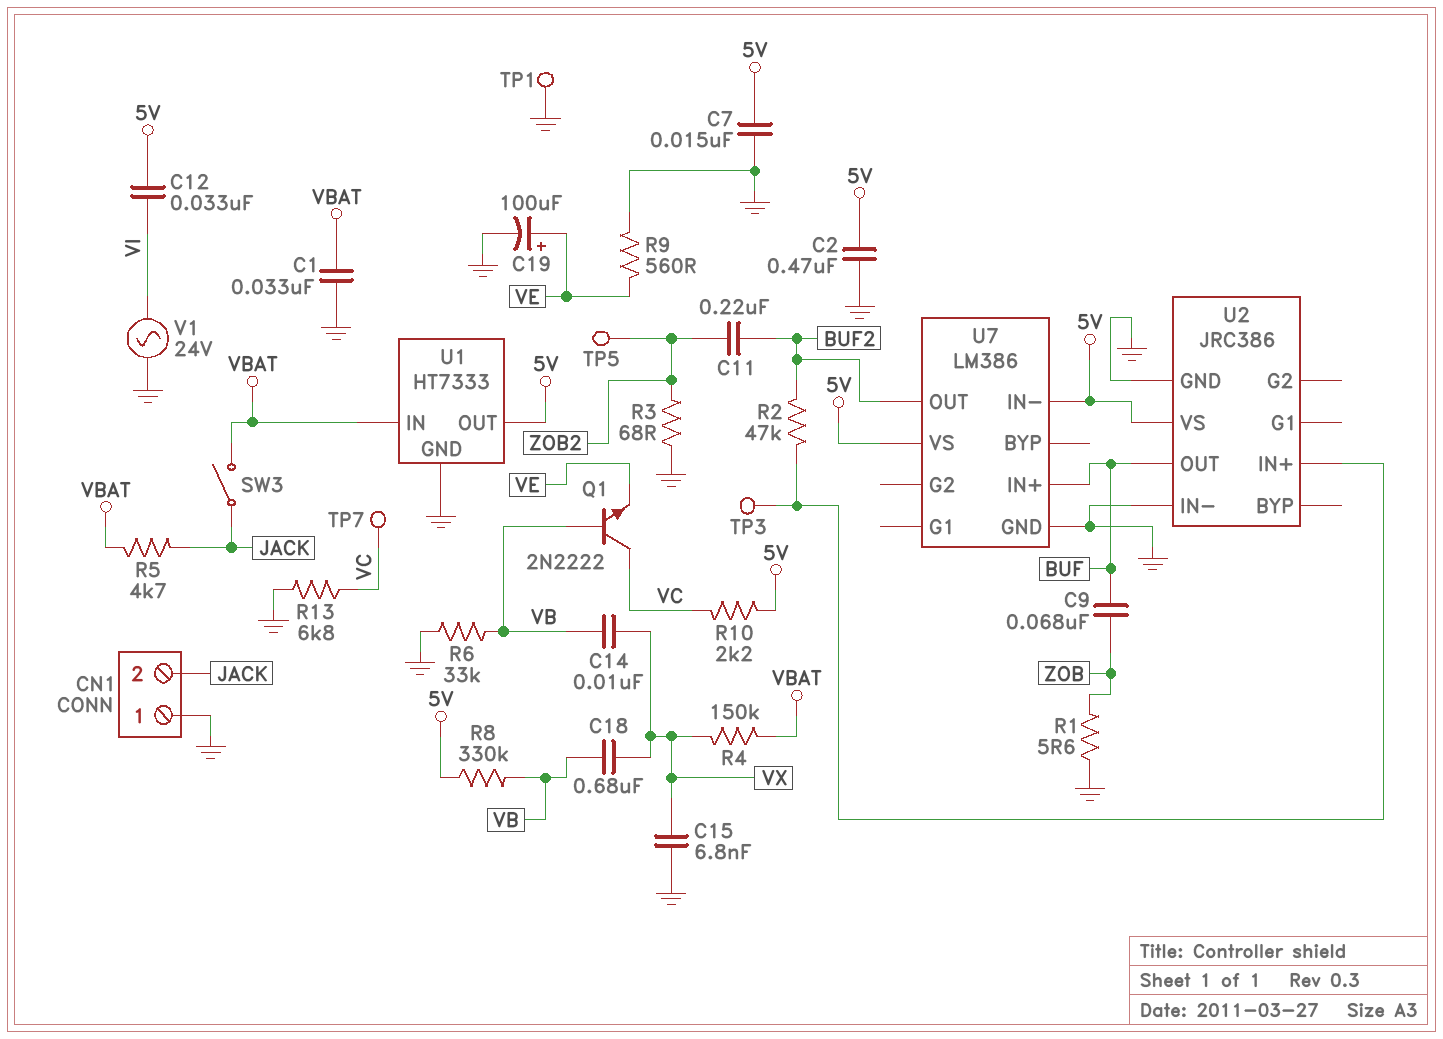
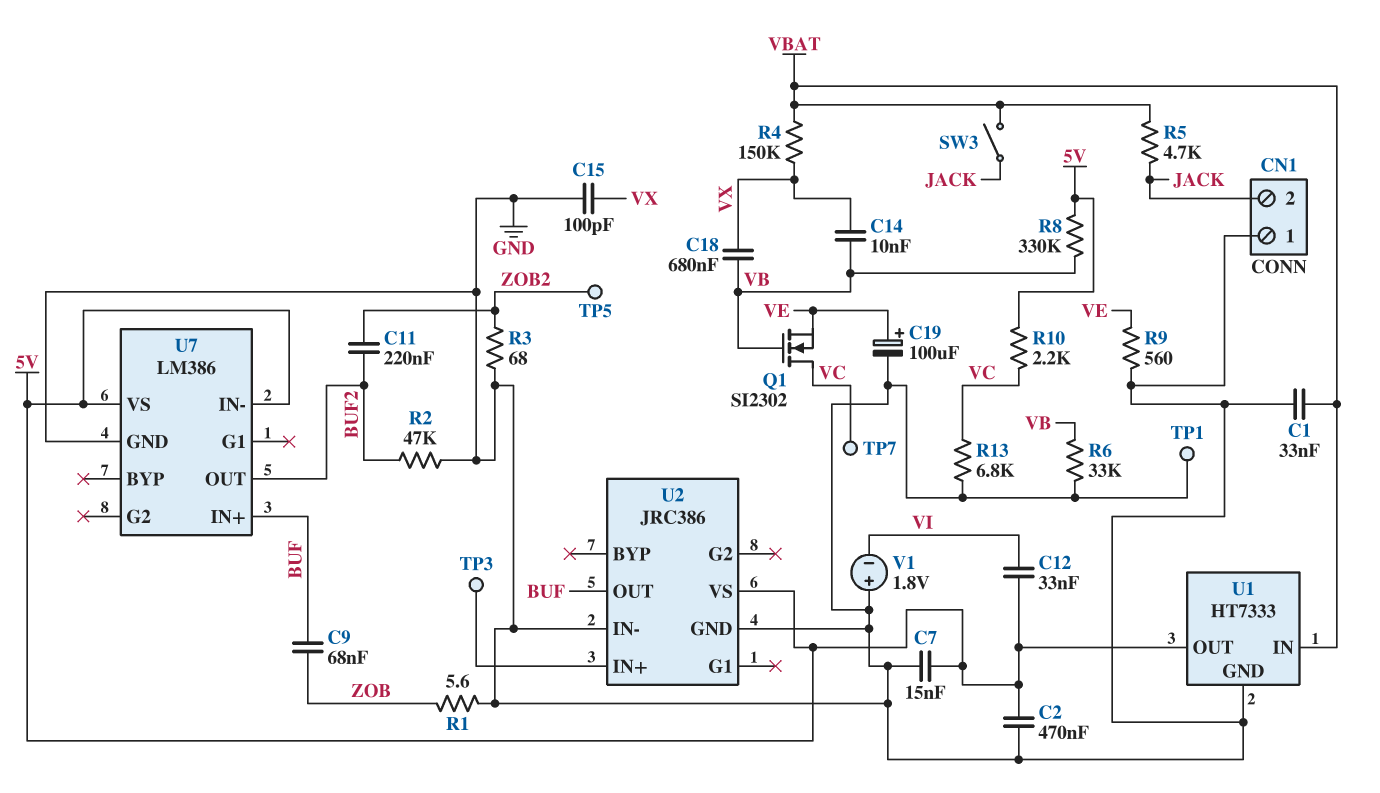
C15: 6.8nF (GND, VX) -> 100pF (GND, VX)
Q1: NPN 2N2222 (B VB, C VC, E VE) -> NMOS SI2302 (G VB, D VC, S VE)
R2: 47k (BUF2, U2/IN+) -> 47k (BUF2, GND)
V1: AC 24V (GND, VI) -> 1.8V (plus GND, minus VI)

